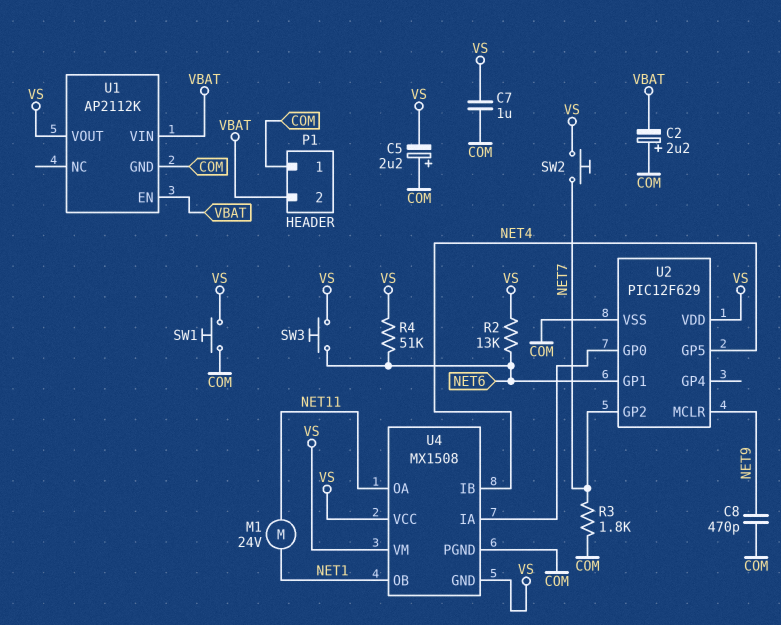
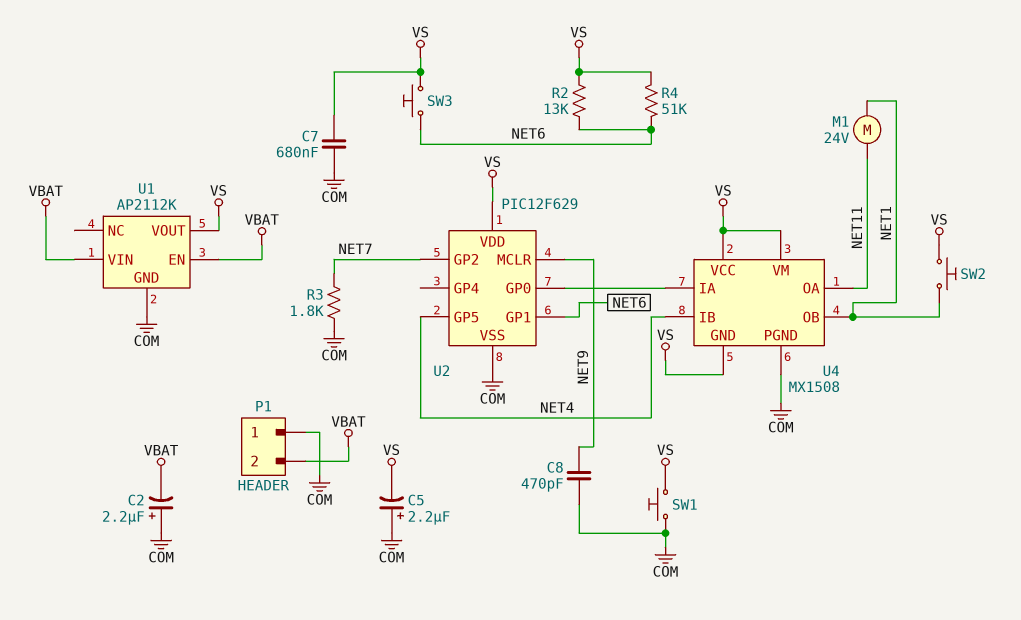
C7: 1uF (COM, VS) -> 680nF (COM, VS)
SW2: button (NET7, VS) -> button (NET1, VS)

